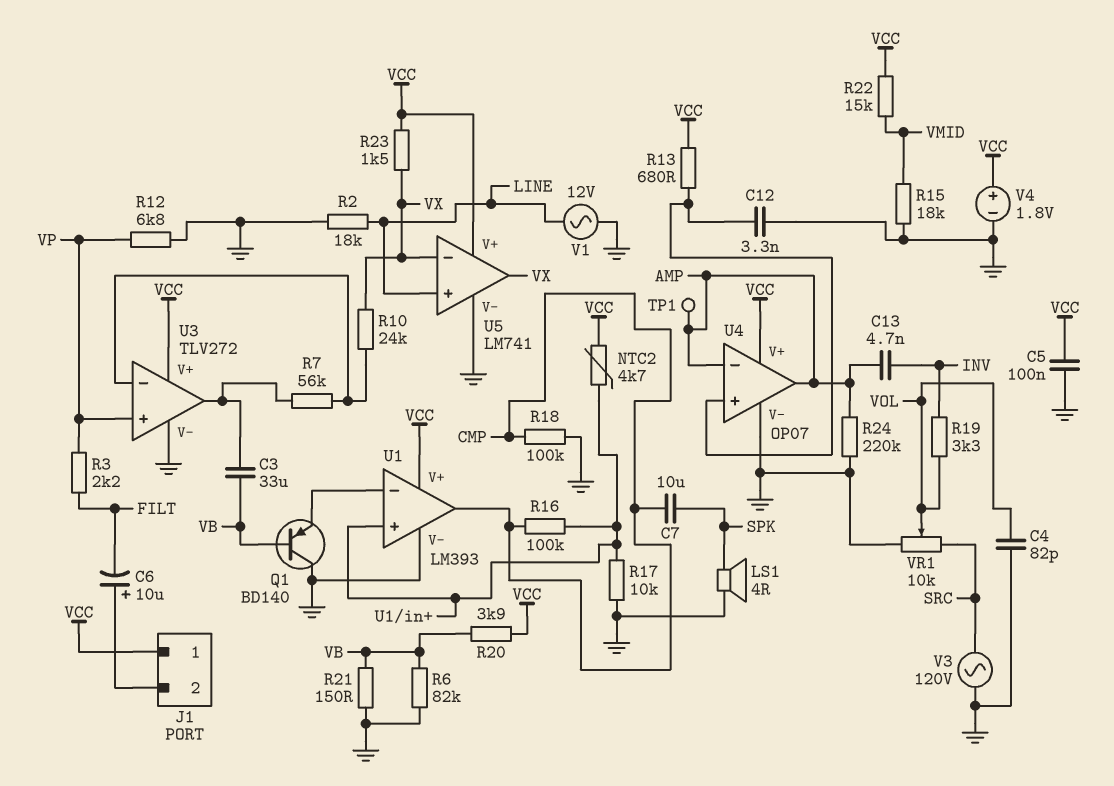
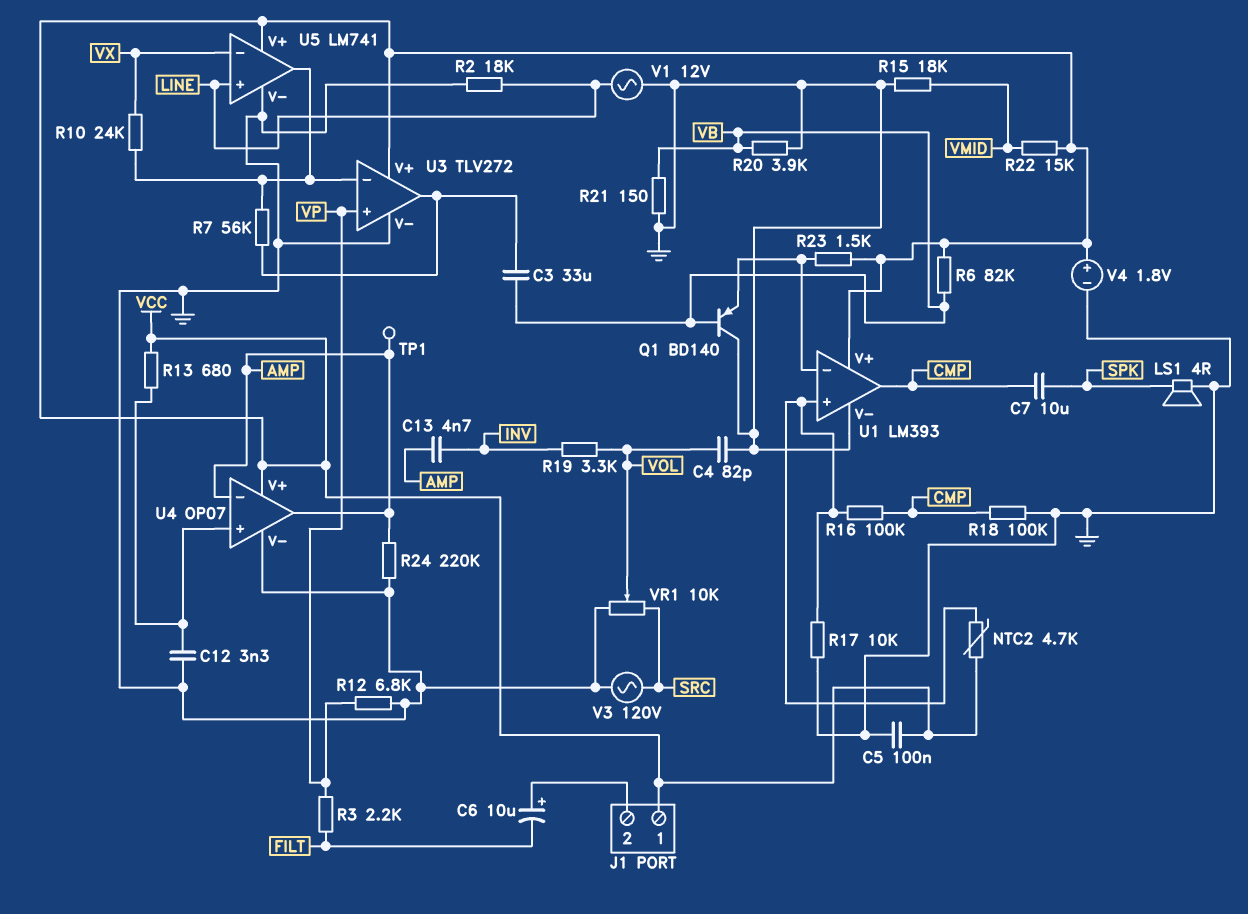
R6: 82k (GND, VB) -> 82k (VB, VCC)
R20: 3.9k (VB, VCC) -> 3.9k (GND, VB)
R23: 1.5k (VCC, VX) -> 1.5k (U1/in-, VCC)
U5 pin out: VX -> U3/in-

